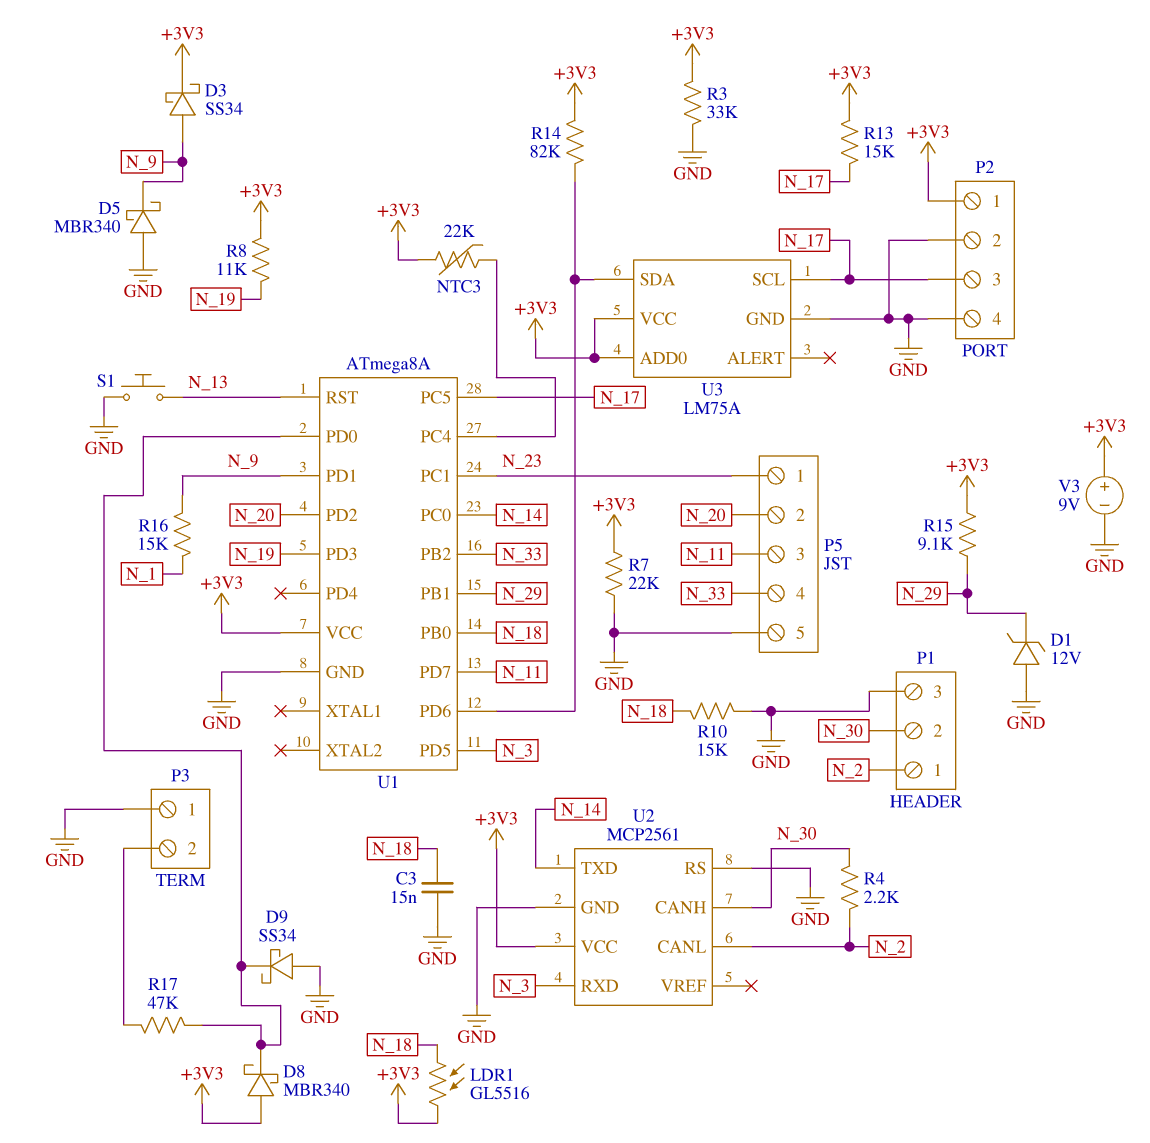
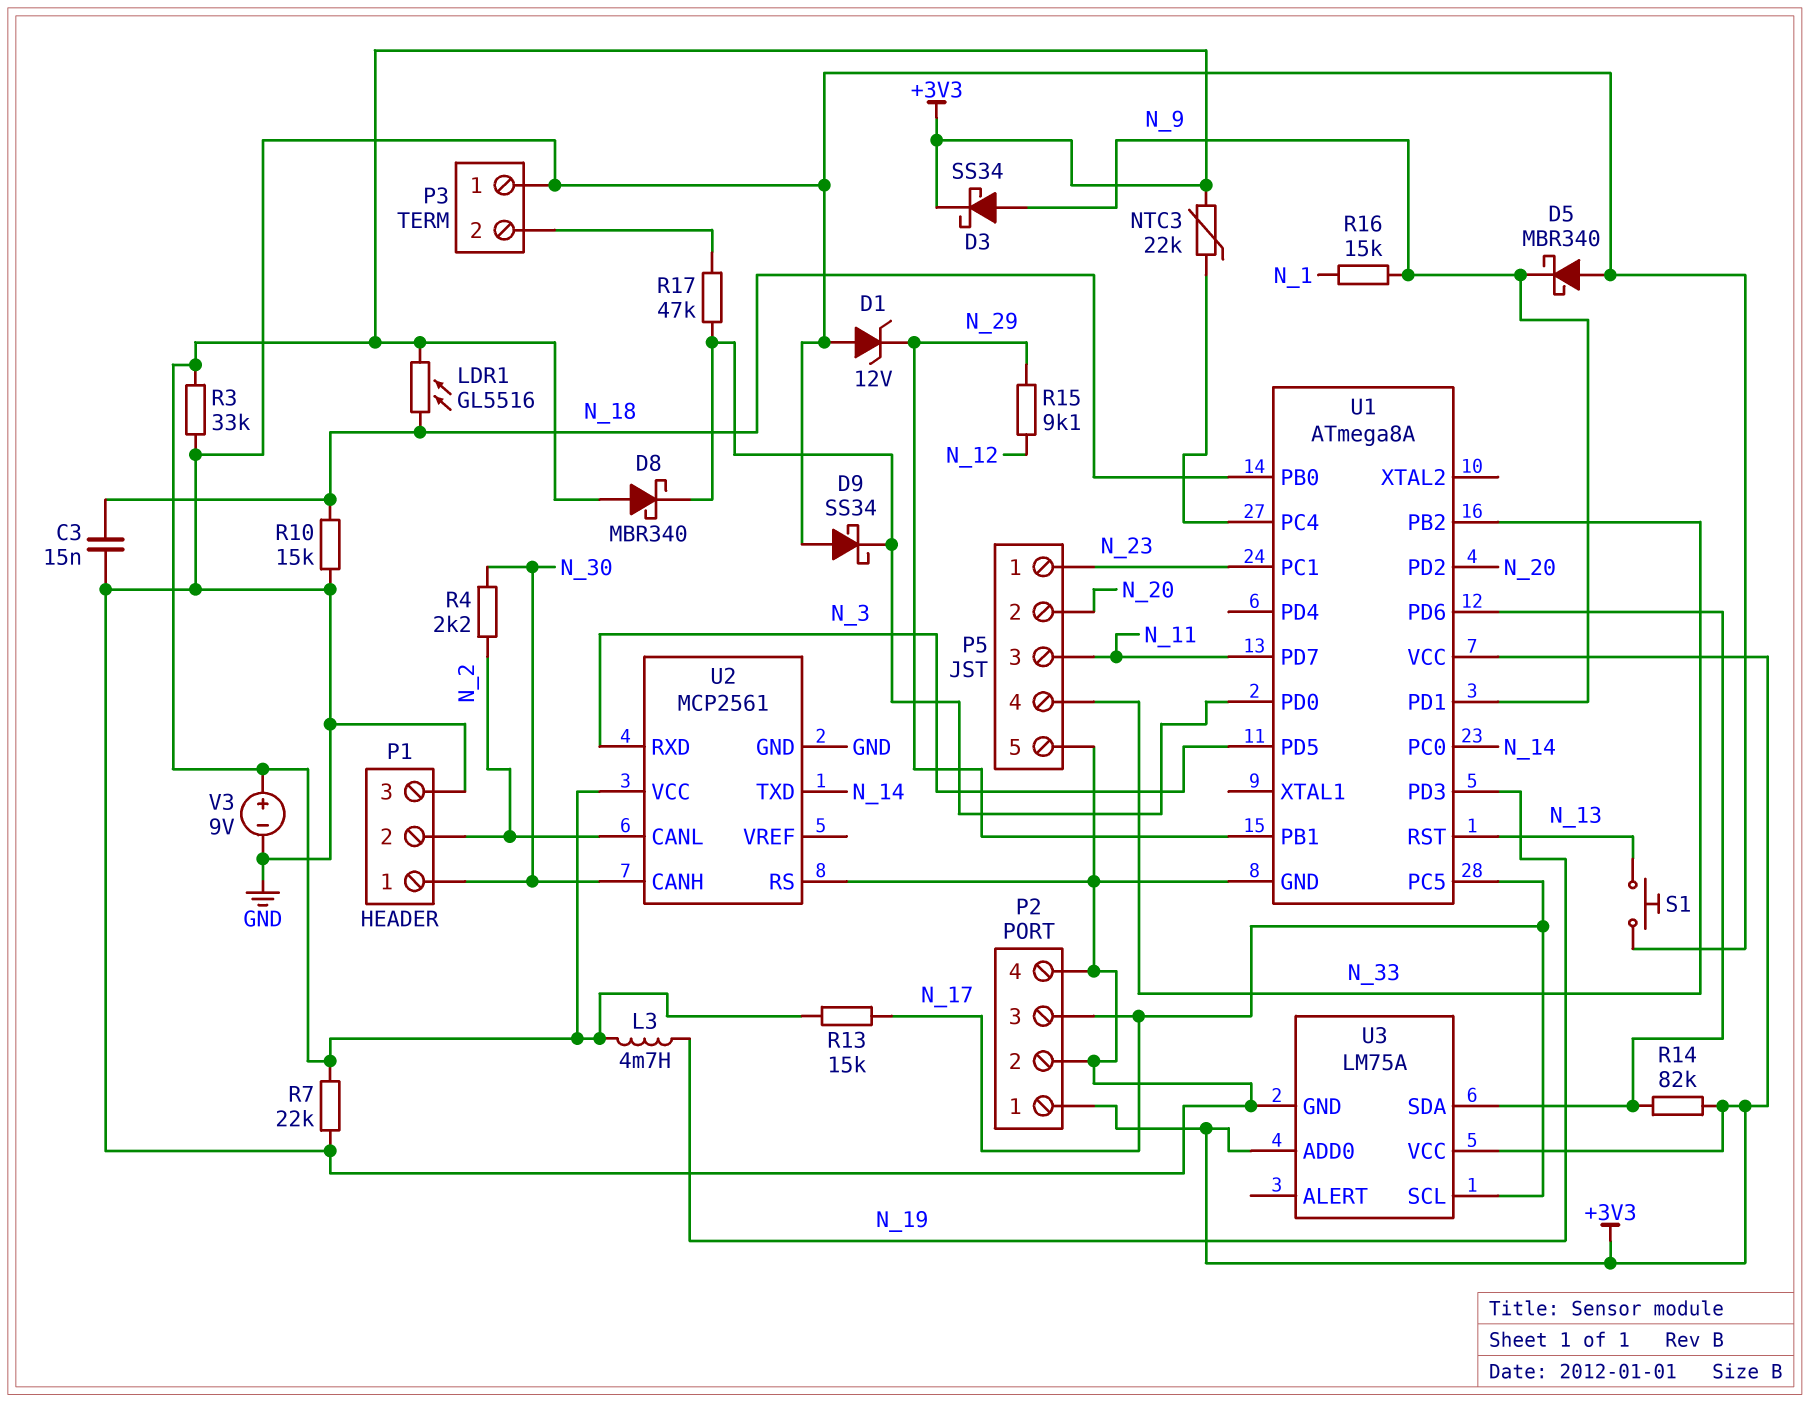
L3: none -> 4.7mH (+3V3, N_19)
P1 pin 1: N_2 -> N_30
P1 pin 2: N_30 -> N_2
R8: 11k (+3V3, N_19) -> none
R15: 9.1k (+3V3, N_29) -> 9.1k (N_12, N_29)

